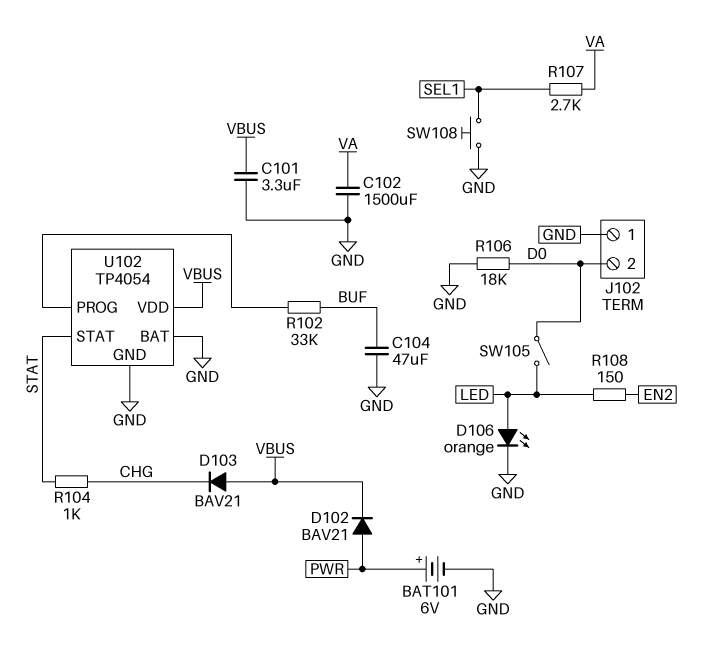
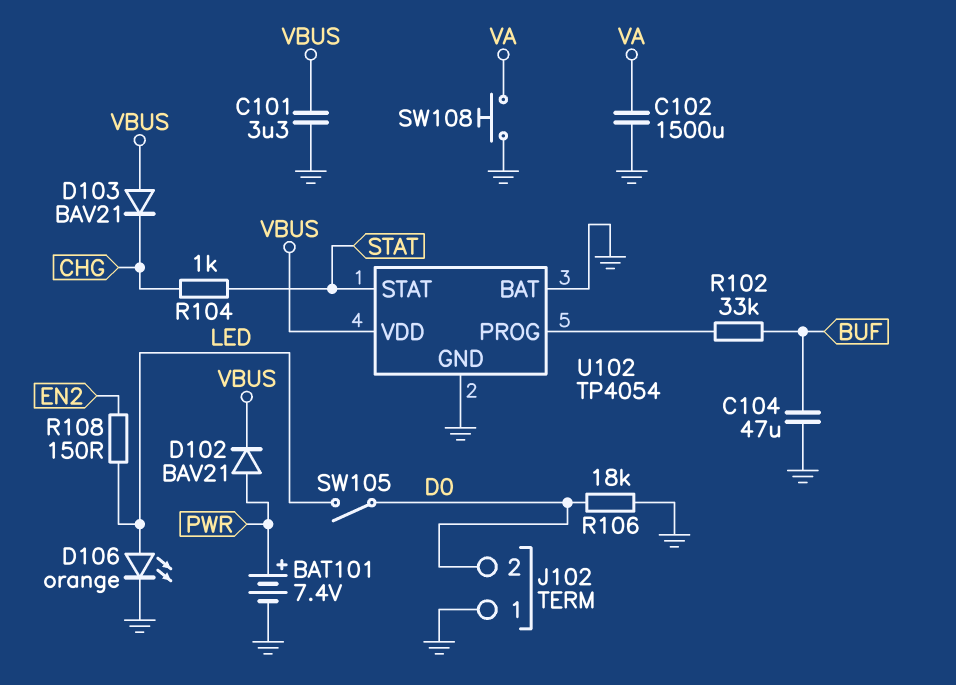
BAT101: 6V (plus PWR, minus GND) -> 7.4V (plus PWR, minus GND)
R107: 2.7k (SEL1, VA) -> none
SW108: button (GND, SEL1) -> button (GND, VA)

